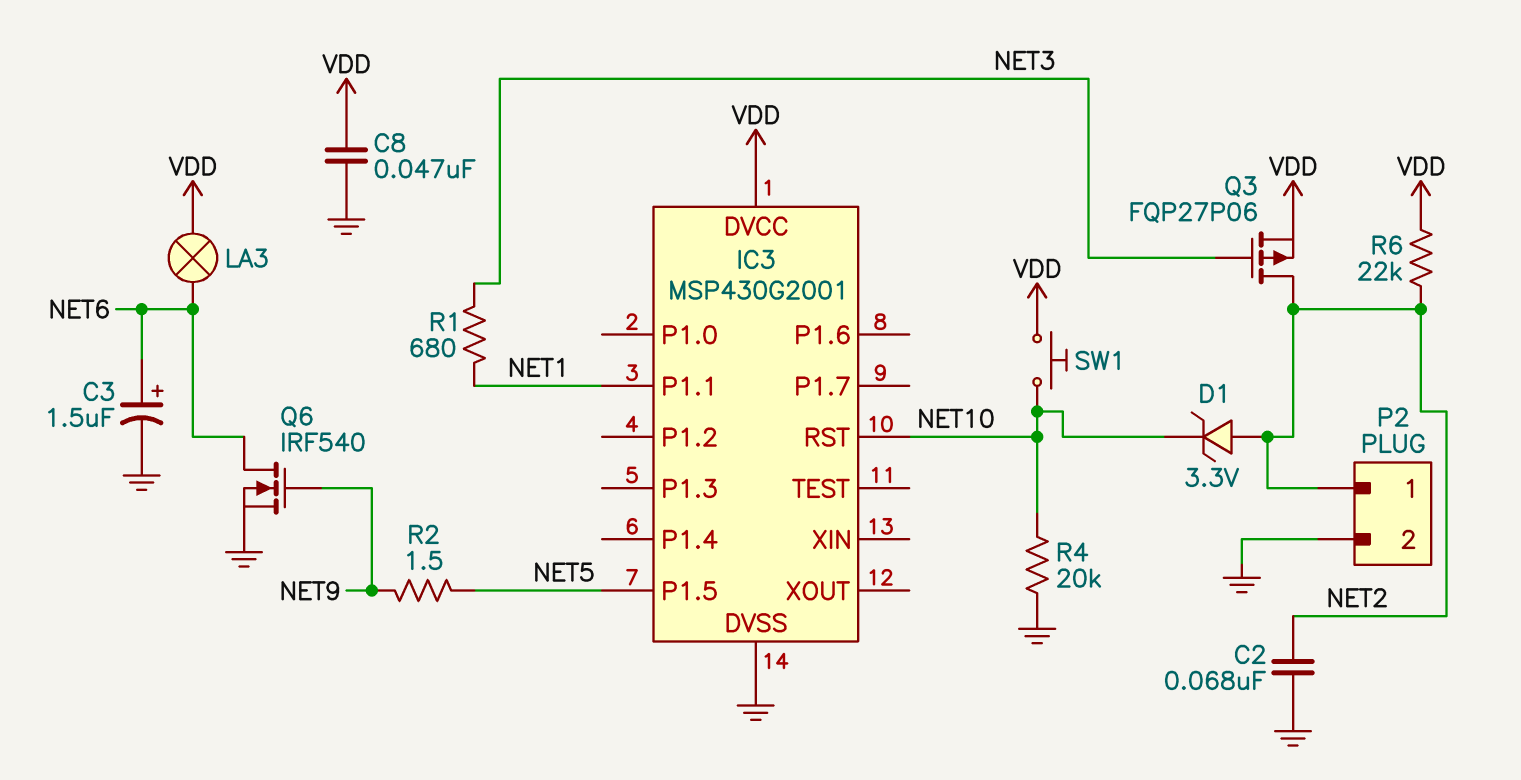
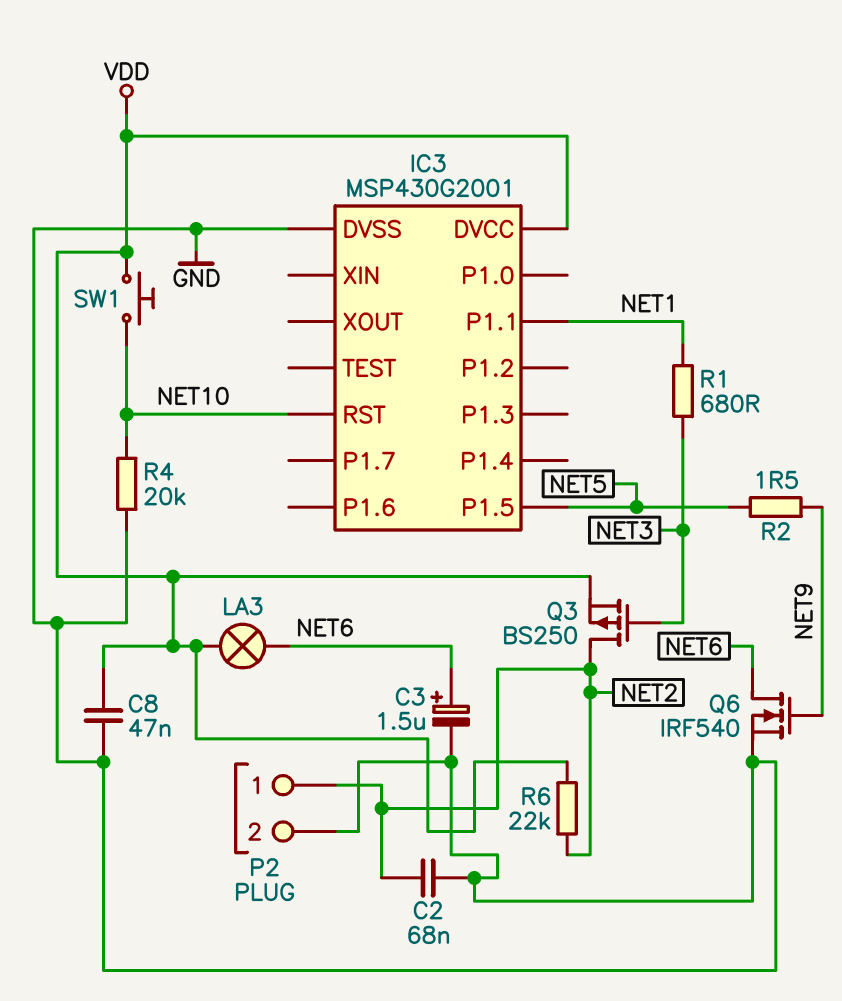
D1: zener 3.3V (A NET2, K NET10) -> none
Q3: PMOS FQP27P06 (G NET3, D NET2, S VDD) -> PMOS BS250 (G NET3, D NET2, S VDD)

